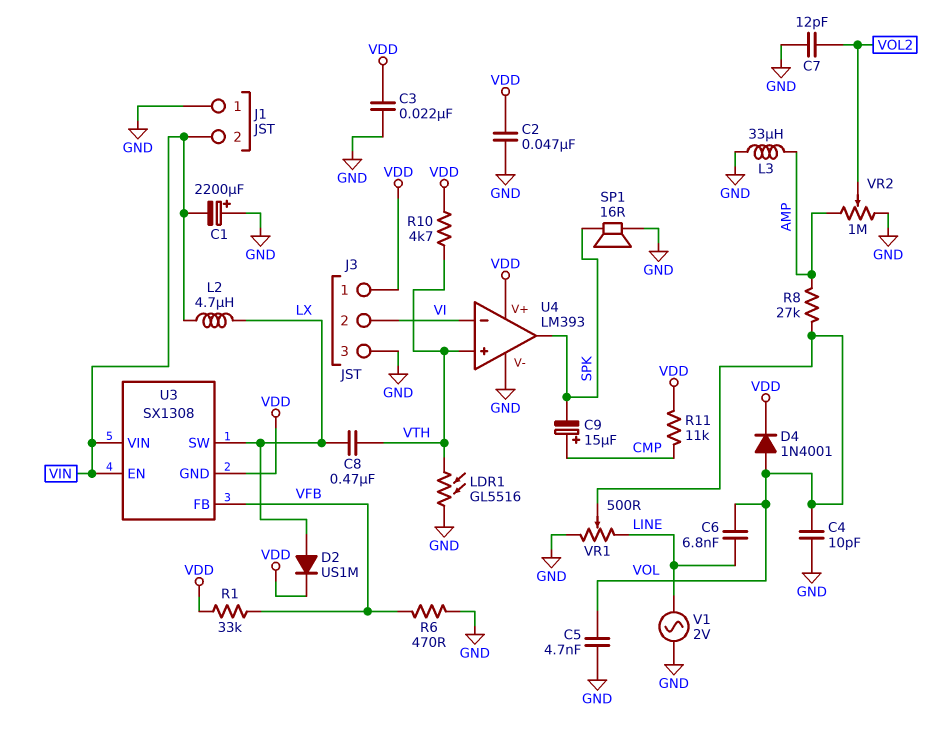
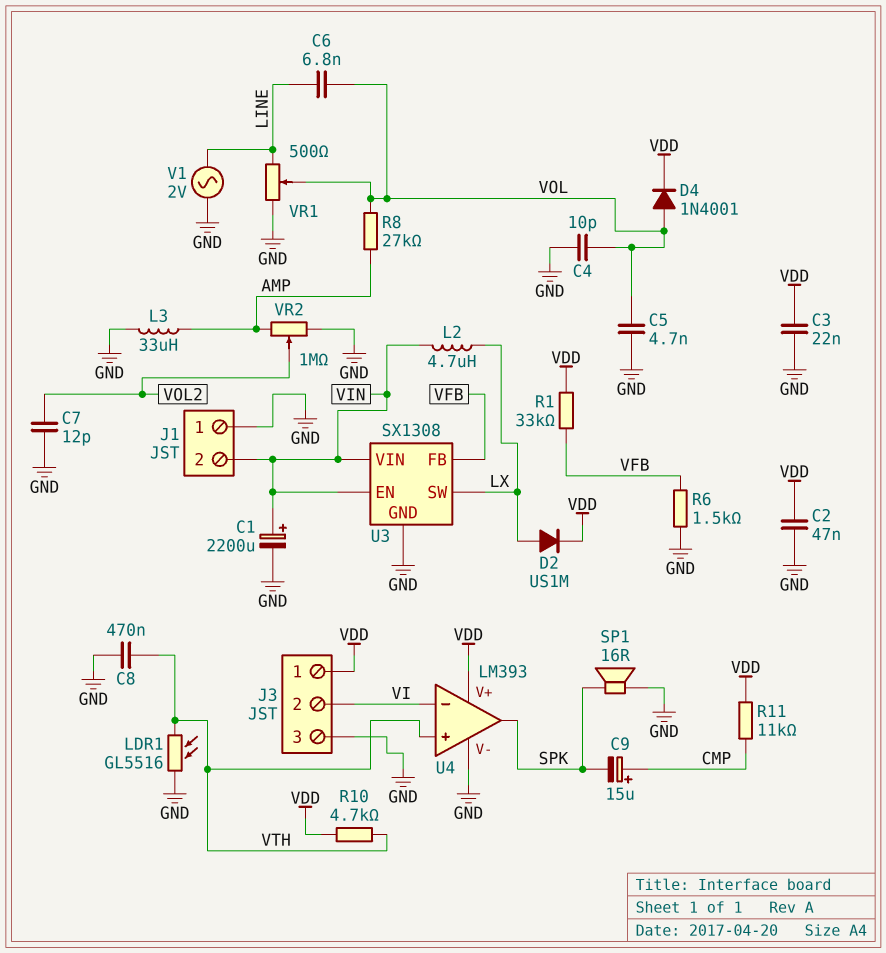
C1: 2200uF (plus GND, minus VIN) -> 2200uF (plus VIN, minus GND)
C8: 470nF (LX, VTH) -> 470nF (GND, VTH)
R6: 470 (GND, VFB) -> 1.5k (GND, VFB)
U3 pin GND: VDD -> GND

